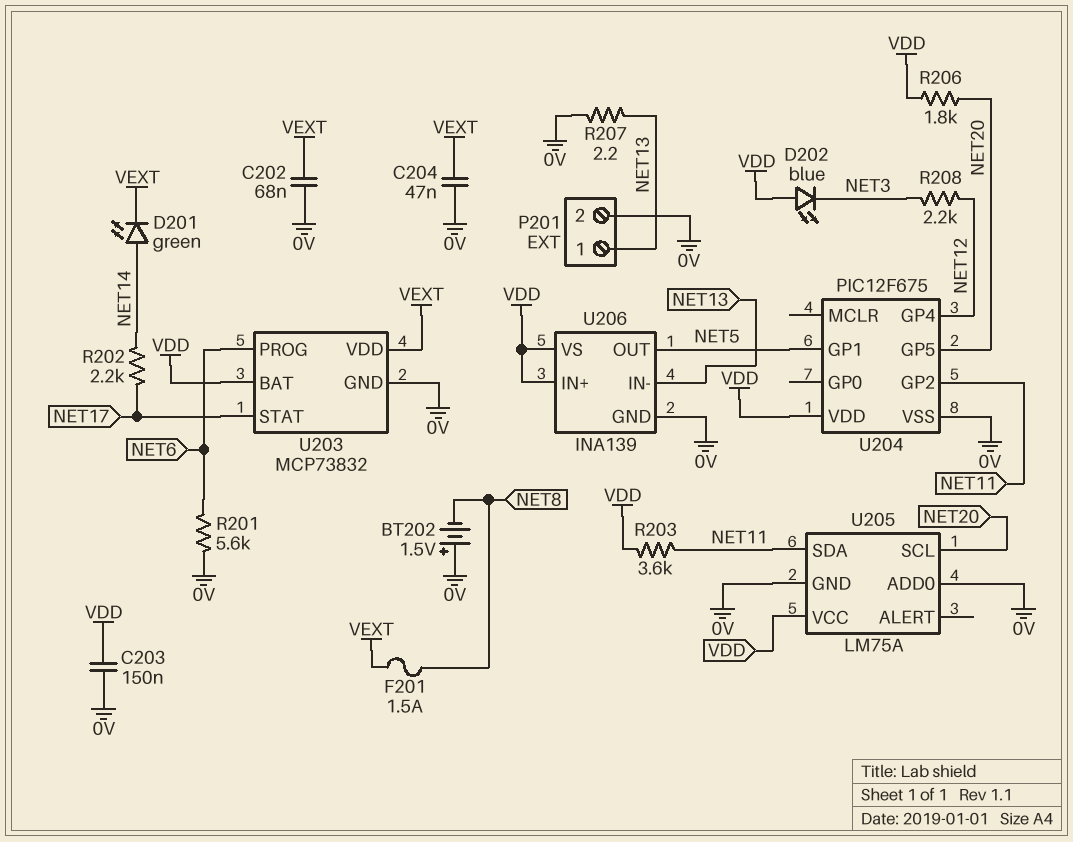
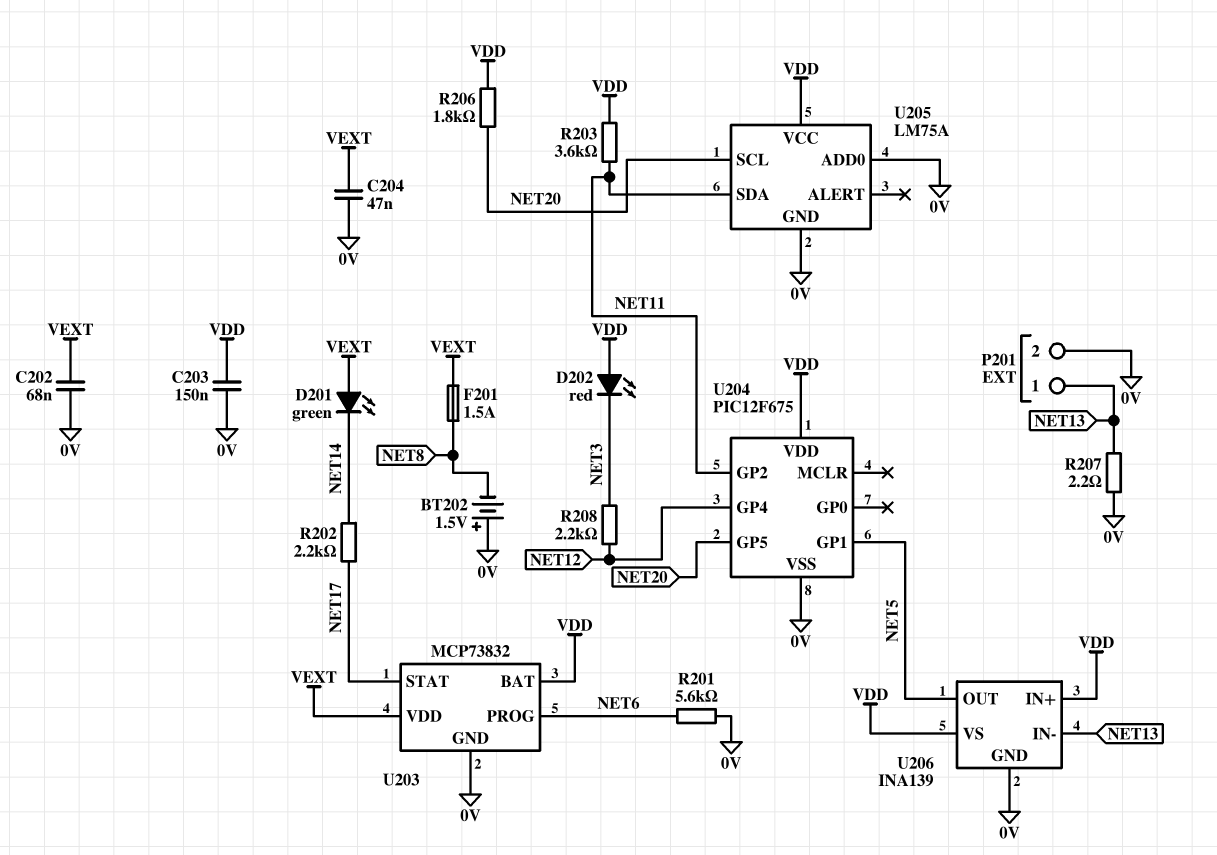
D201: LED green (A NET14, K VEXT) -> LED green (A VEXT, K NET14)
D202: LED blue (A VDD, K NET3) -> LED red (A VDD, K NET3)

